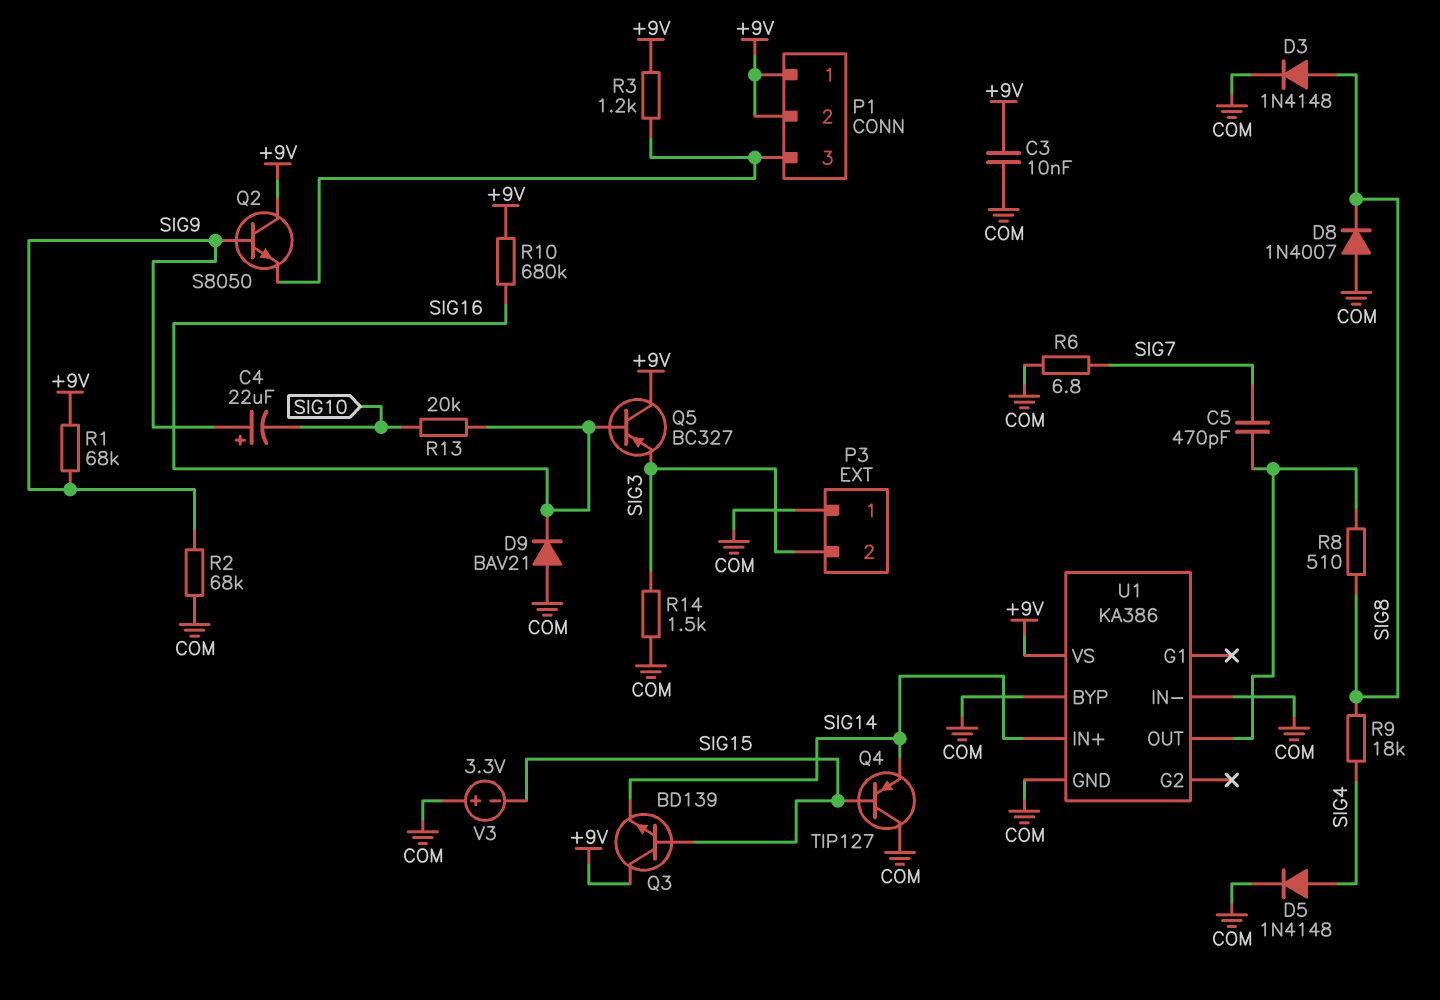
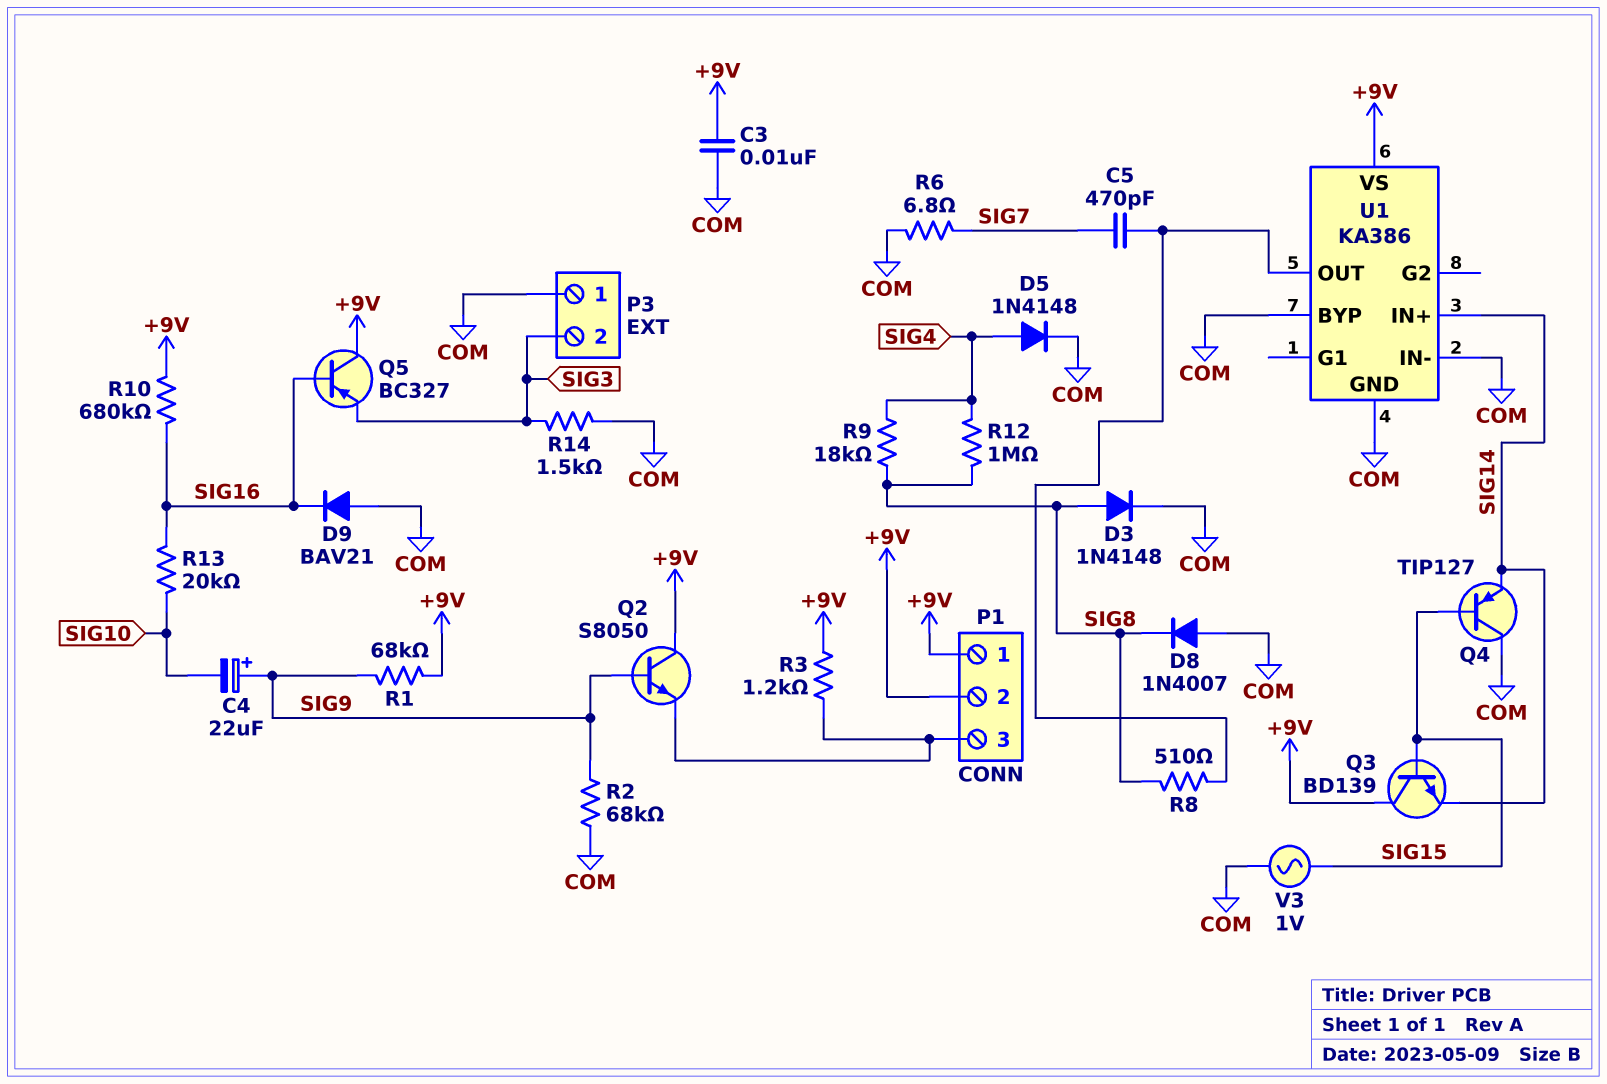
R12: none -> 1M (SIG4, SIG8)
V3: 3.3V (plus COM, minus SIG15) -> AC 1V (COM, SIG15)

